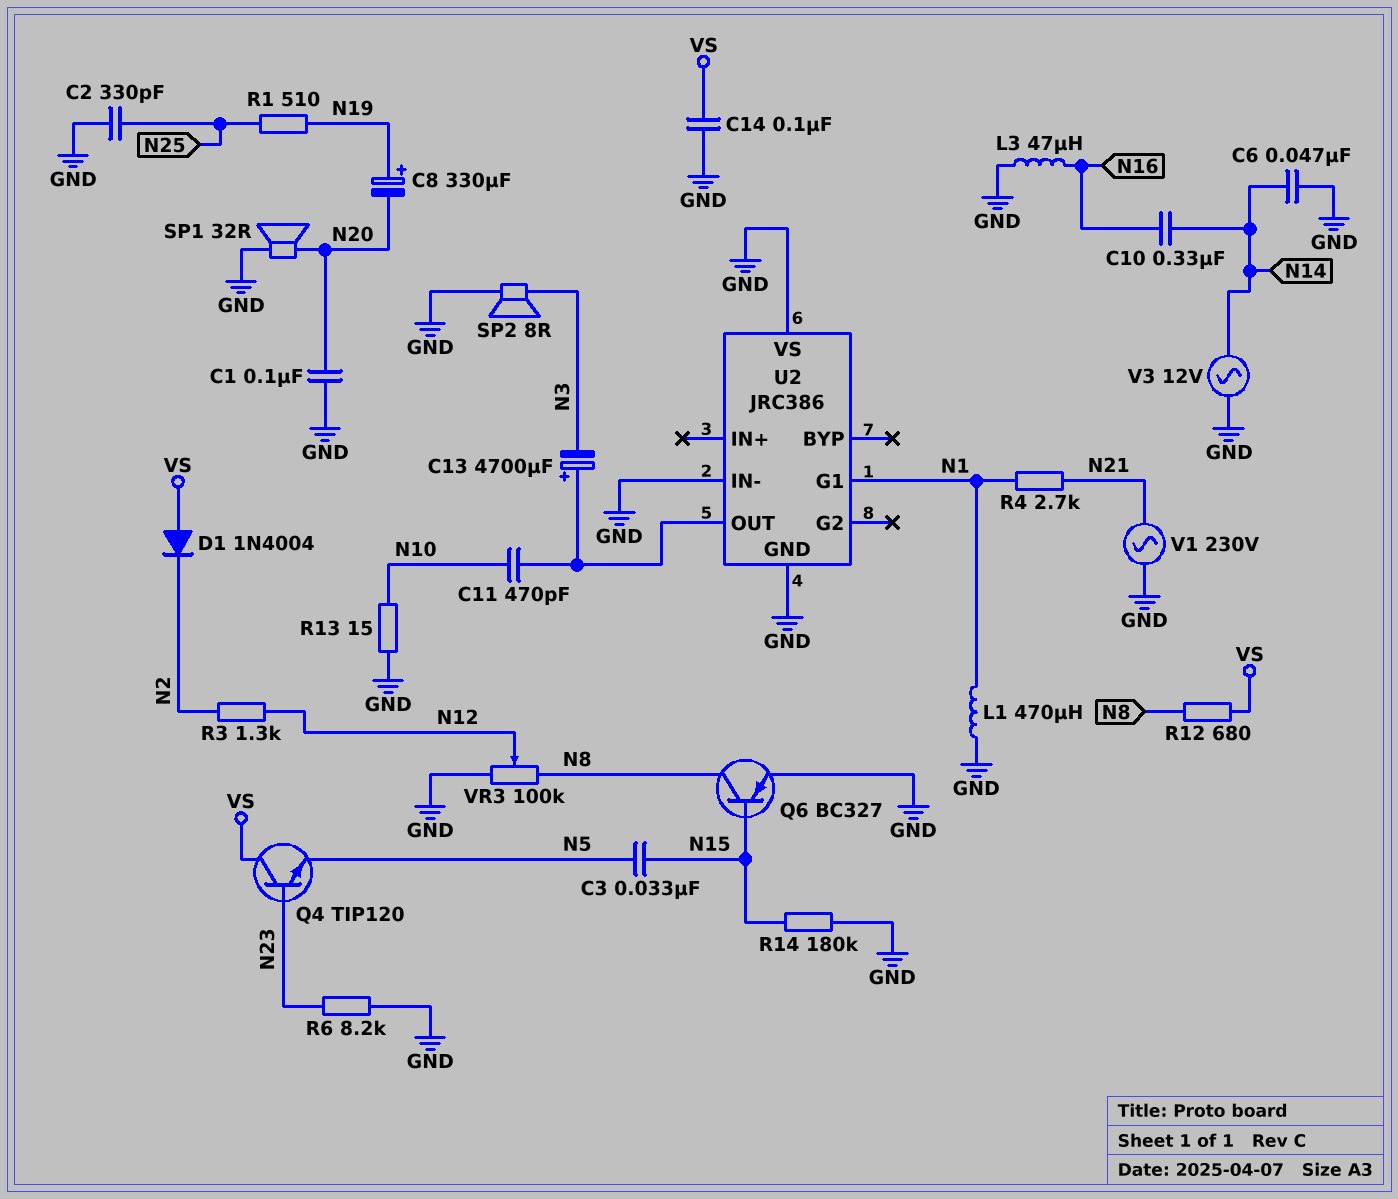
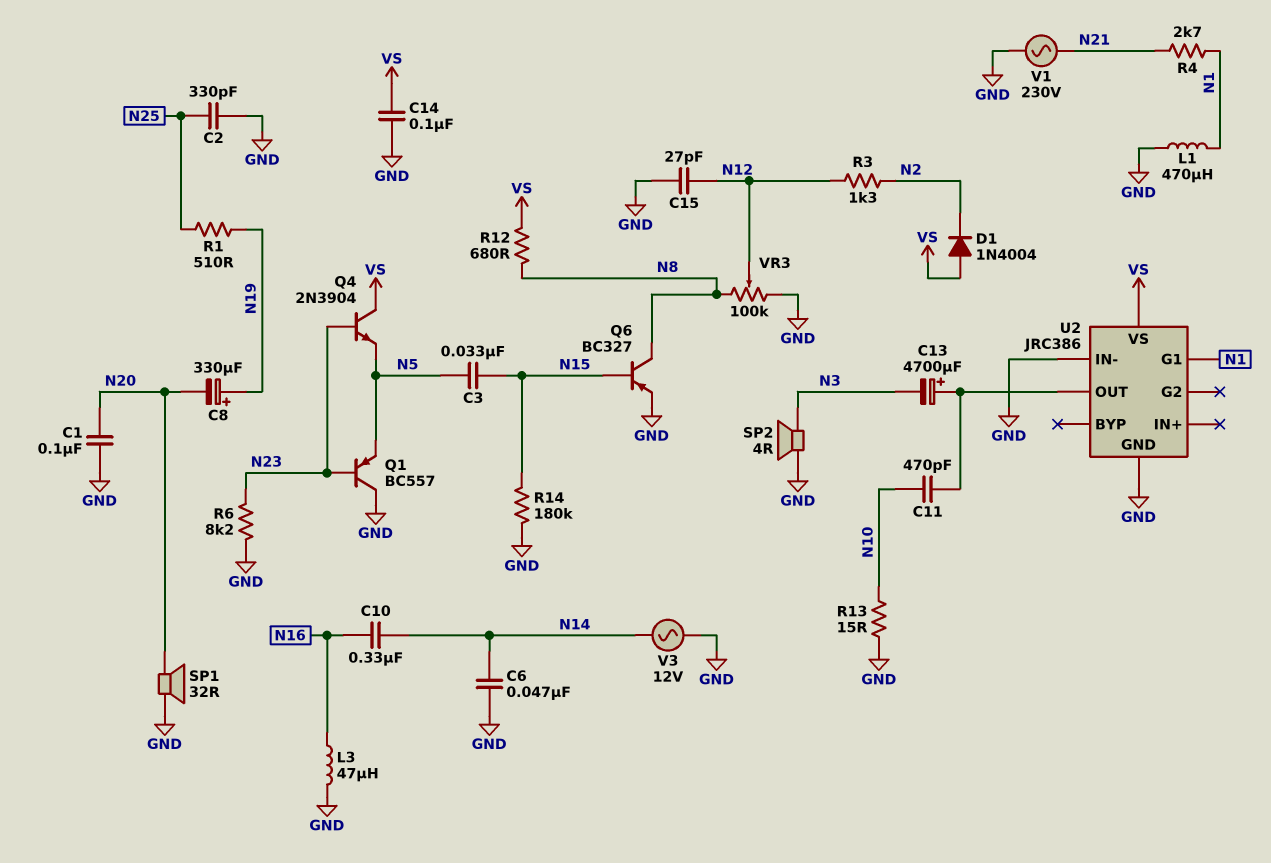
C15: none -> 27pF (GND, N12)
Q1: none -> PNP BC557 (B N23, C GND, E N5)
Q4: NPN TIP120 (B N23, C VS, E N5) -> NPN 2N3904 (B N23, C VS, E N5)
SP2: speaker 8R (GND, N3) -> speaker 4R (GND, N3)
U2 pin VS: GND -> VS

